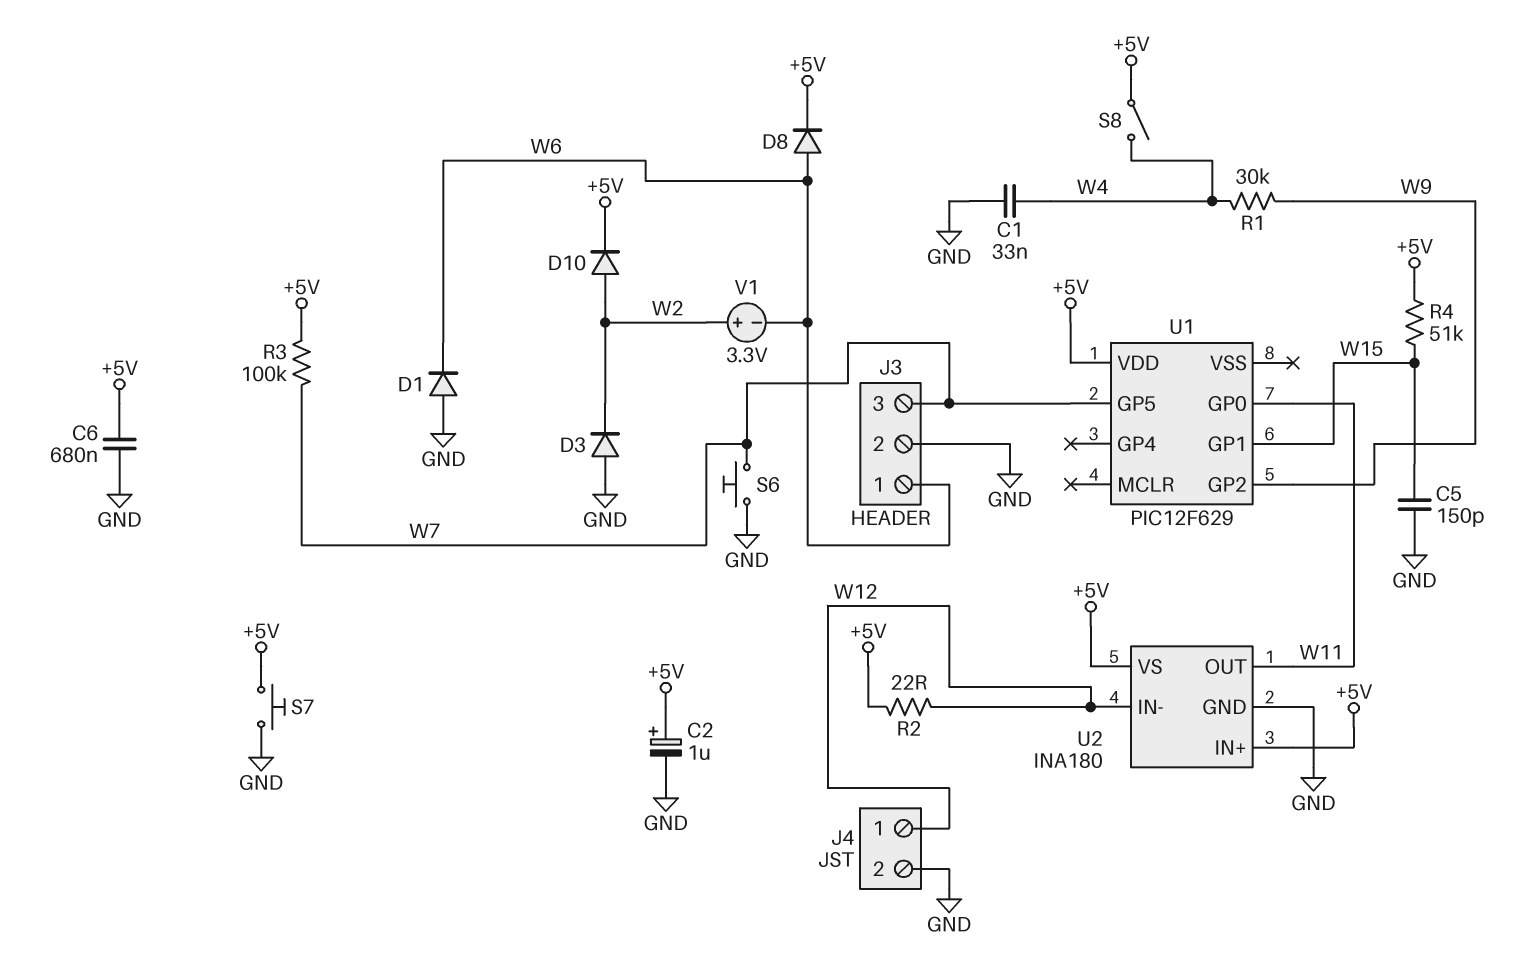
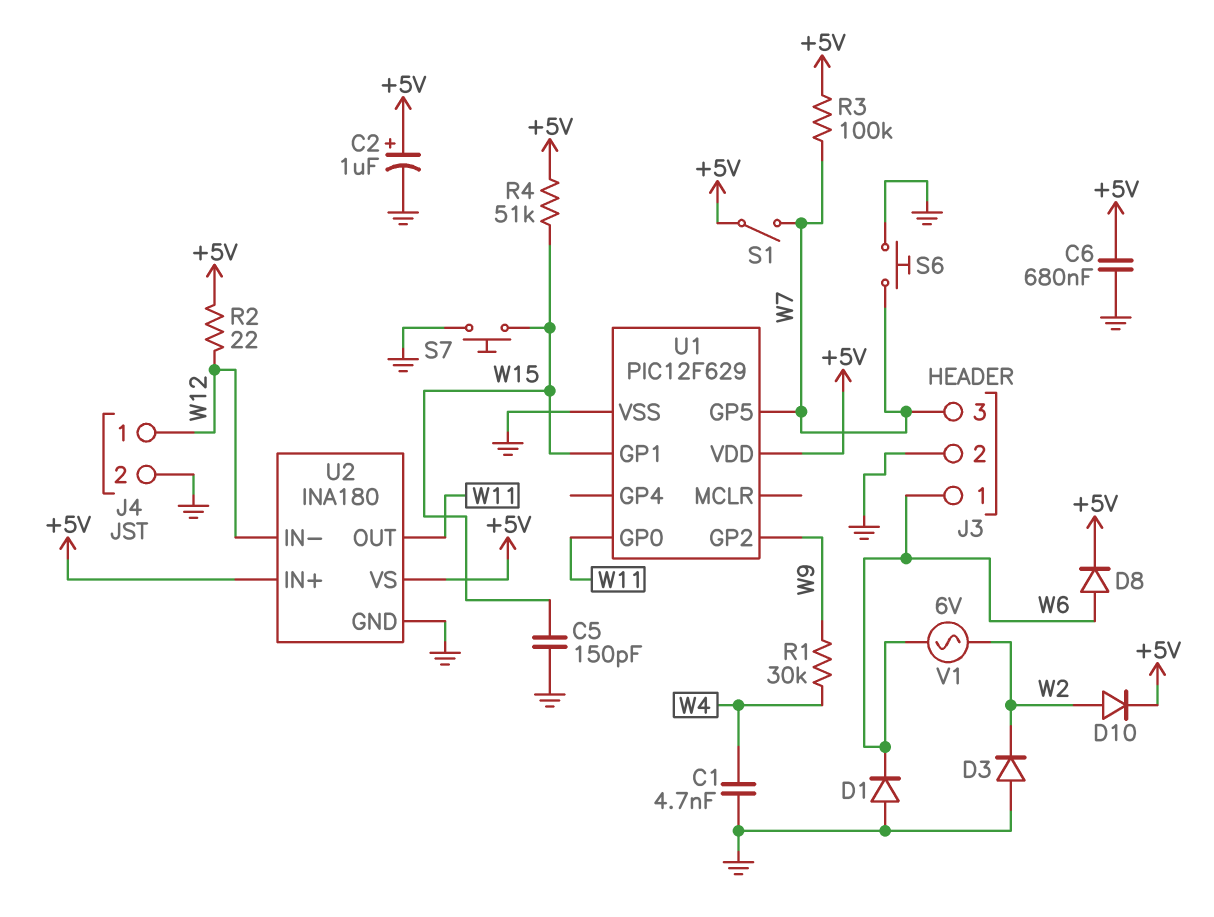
C1: 33nF (GND, W4) -> 4.7nF (GND, W4)
S1: none -> switch (+5V, W7)
S7: button (+5V, GND) -> button (GND, W15)
S8: switch (+5V, W4) -> none
U1 pin VSS: none -> GND
V1: 3.3V (plus W2, minus W6) -> AC 6V (W2, W6)

